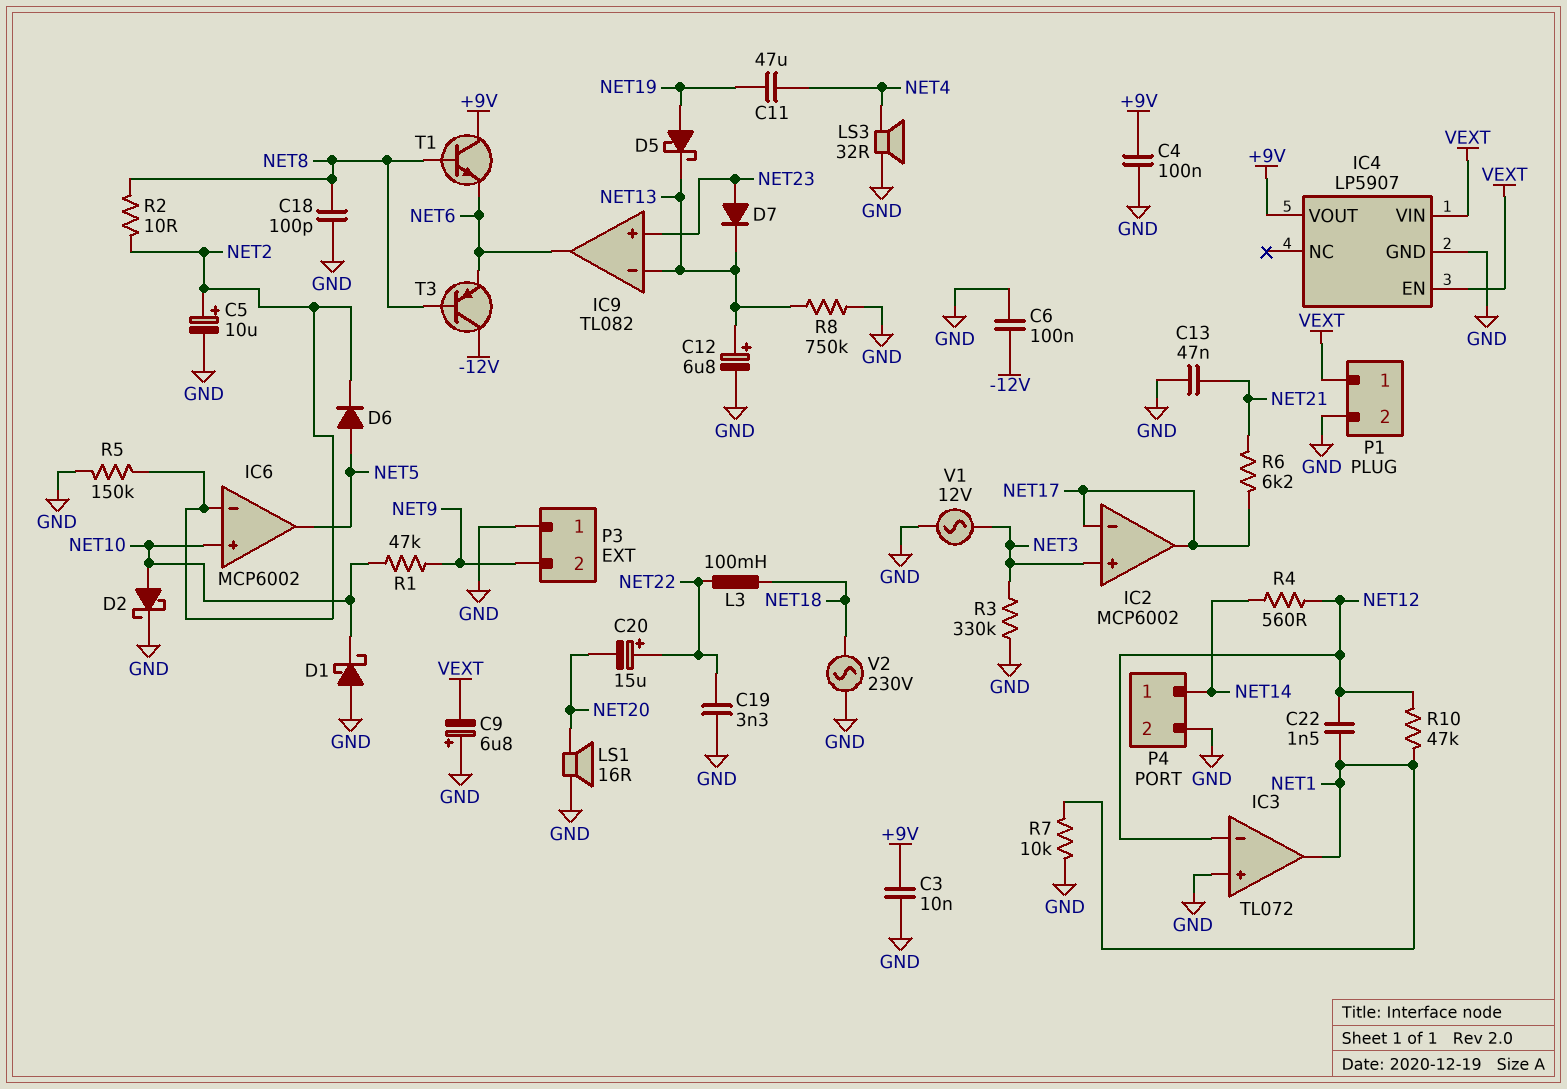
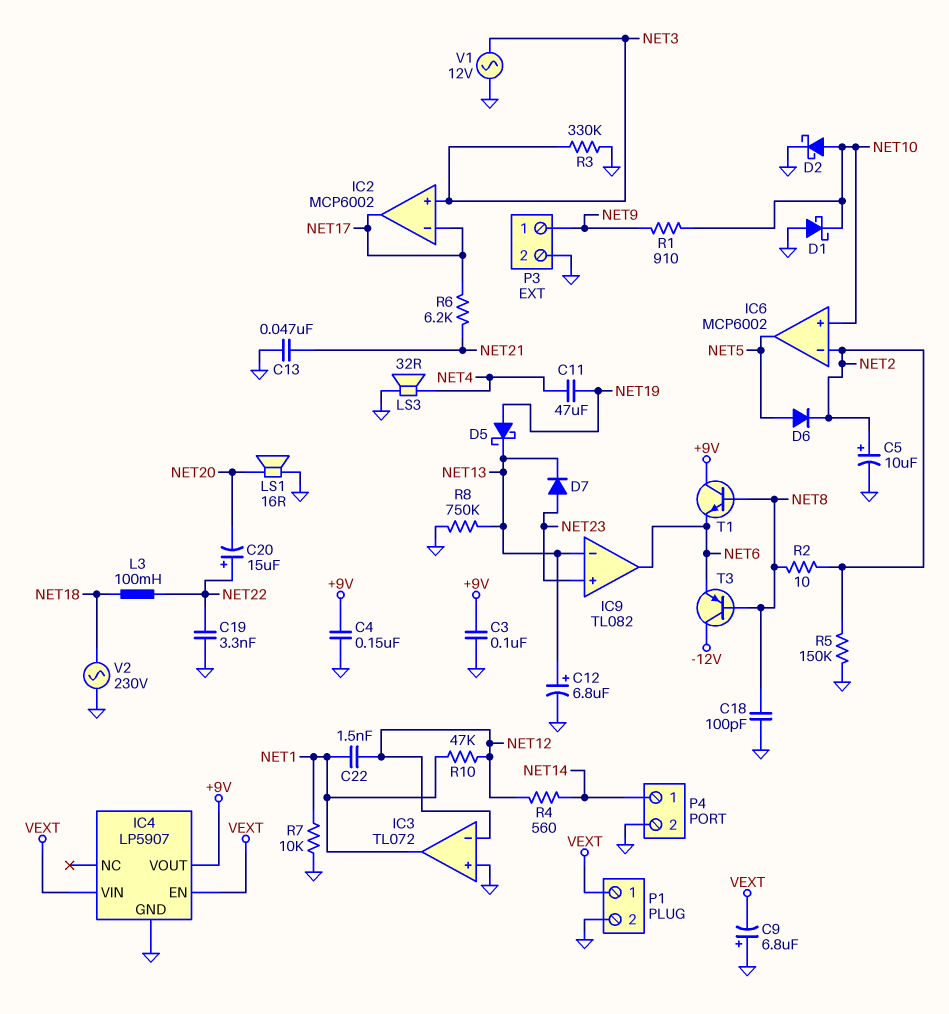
C3: 10nF (+9V, GND) -> 100nF (+9V, GND)
C4: 100nF (+9V, GND) -> 150nF (+9V, GND)
C6: 100nF (-12V, GND) -> none
P3 pin 1: GND -> NET9
P3 pin 2: NET9 -> GND
R1: 47k (NET9, NET10) -> 910 (NET9, NET10)

